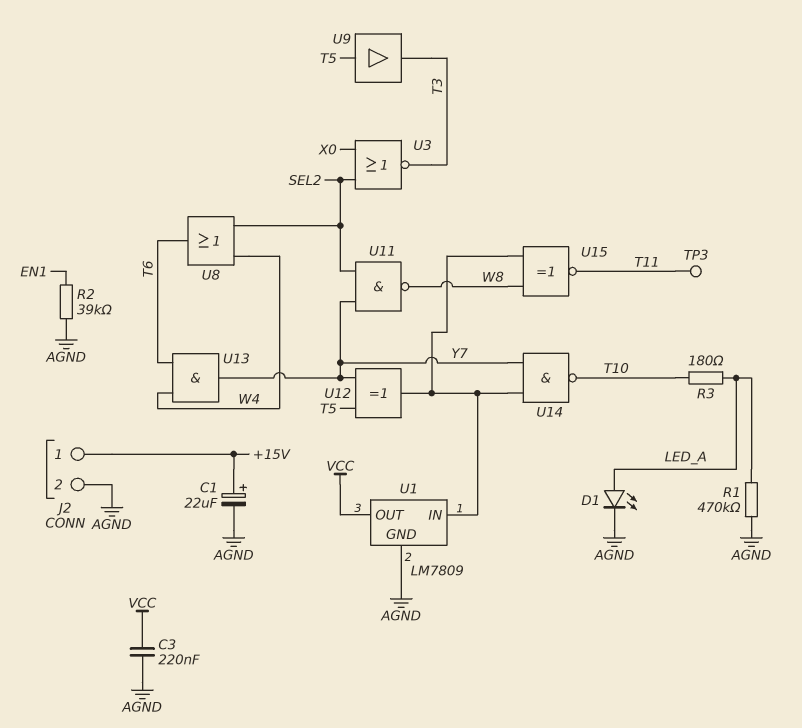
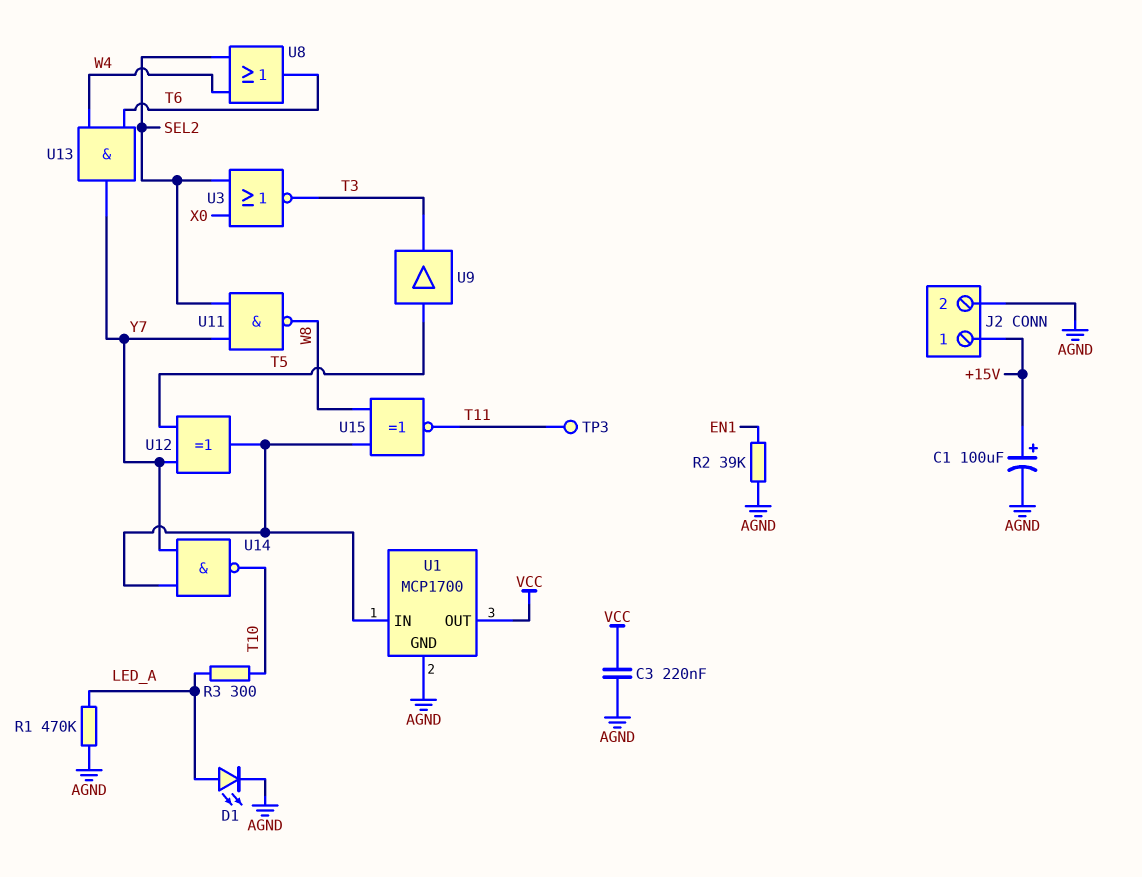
C1: 22uF (plus +15V, minus AGND) -> 100uF (plus +15V, minus AGND)
R3: 180 (LED_A, T10) -> 300 (LED_A, T10)
U1: LM7809 -> MCP1700

